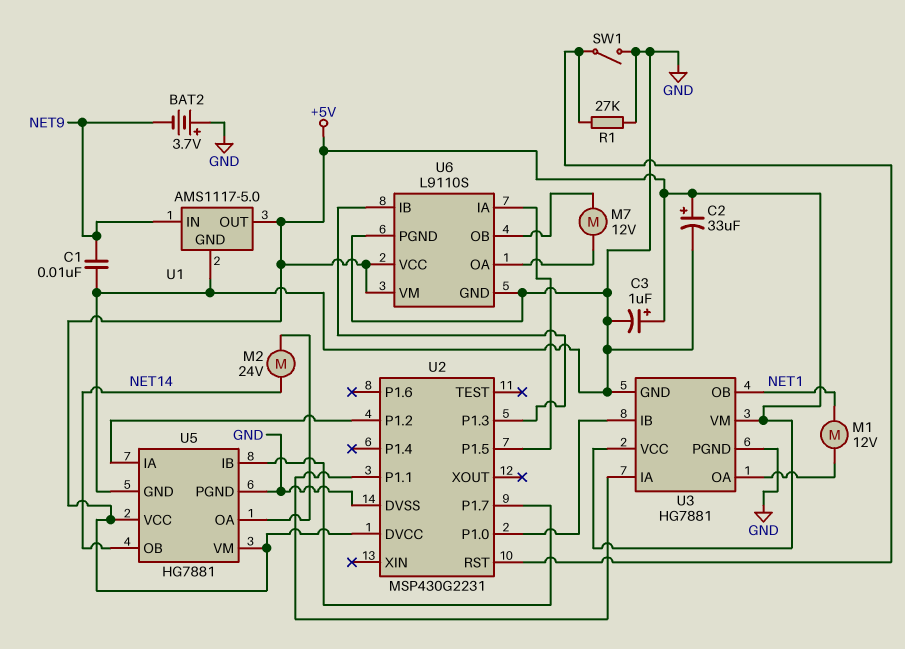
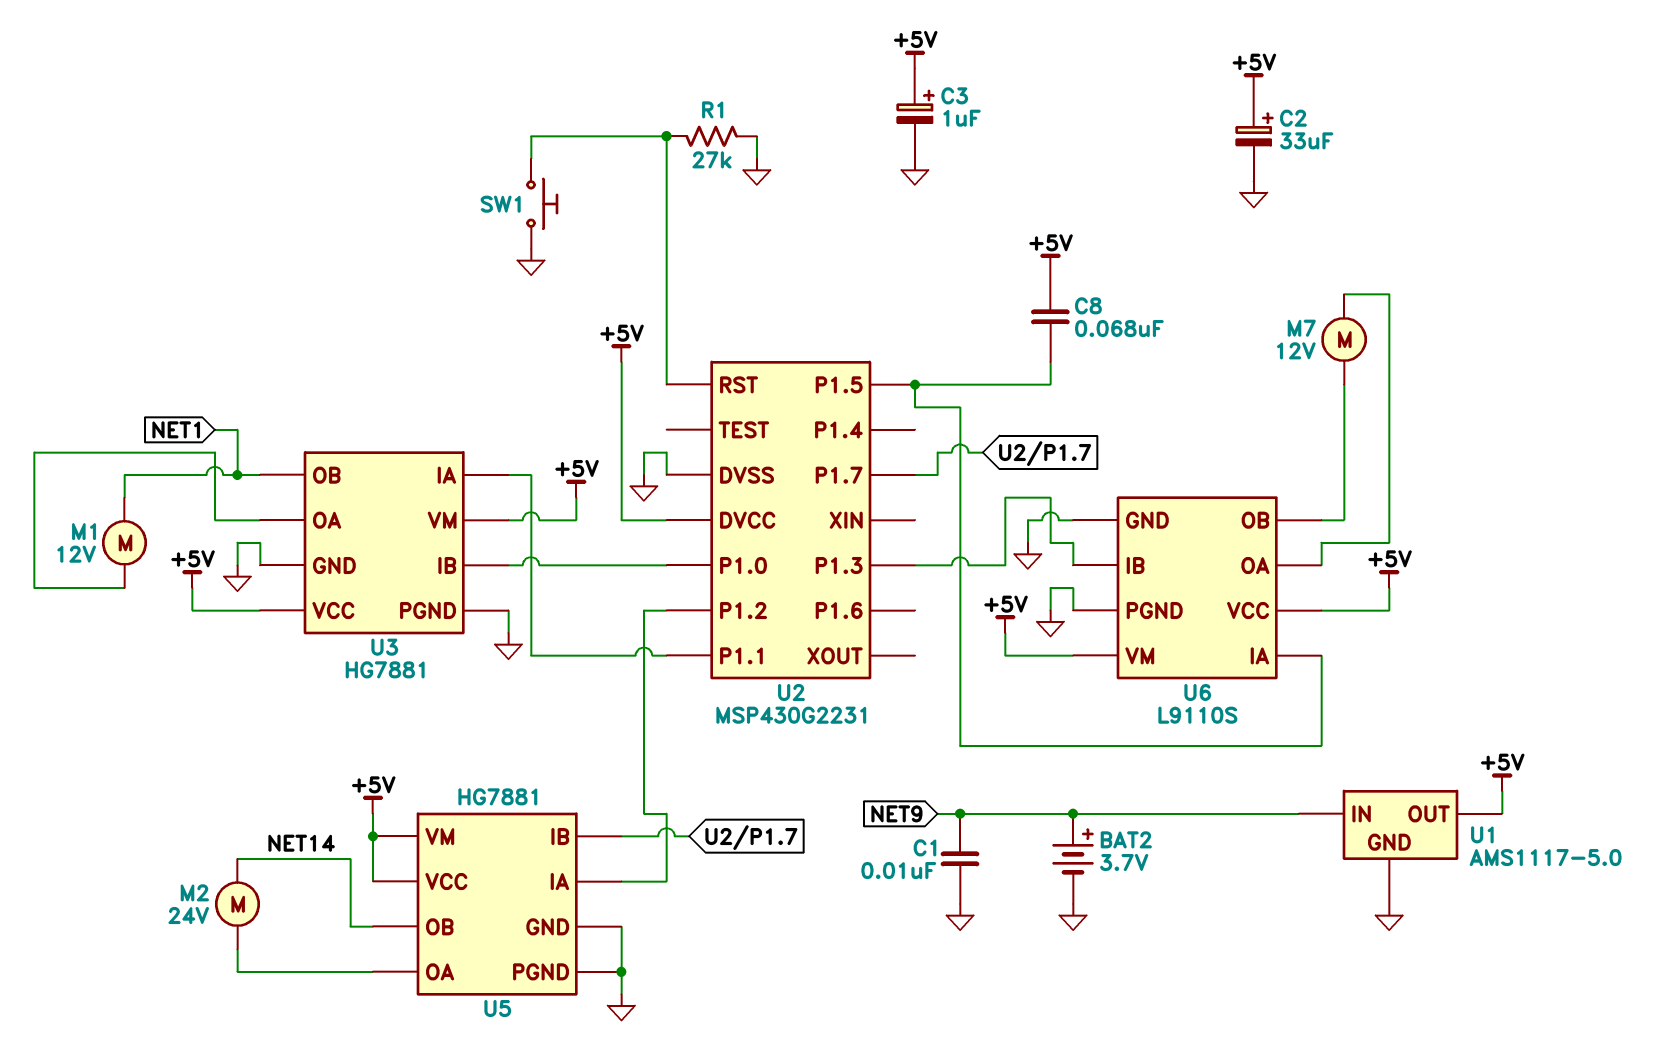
BAT2: 3.7V (plus GND, minus NET9) -> 3.7V (plus NET9, minus GND)
C8: none -> 68nF (+5V, U2/P1.5)
SW1: switch (GND, U2/RST) -> button (GND, U2/RST)

